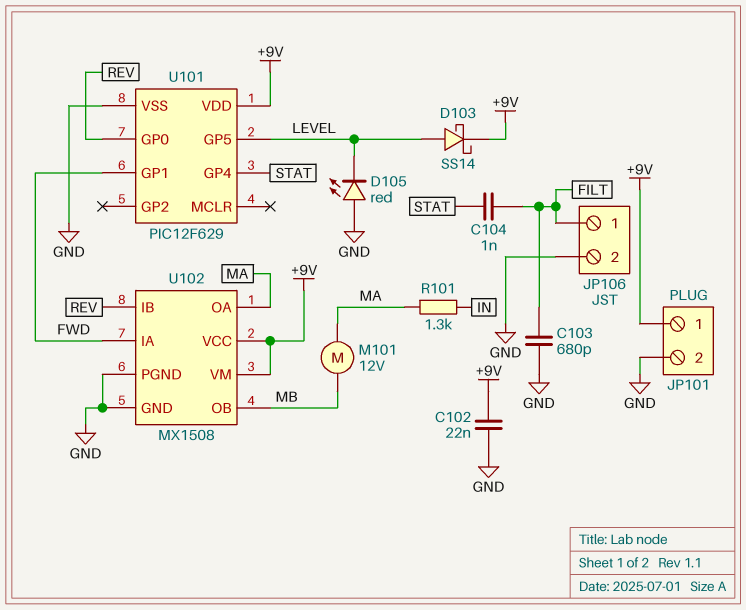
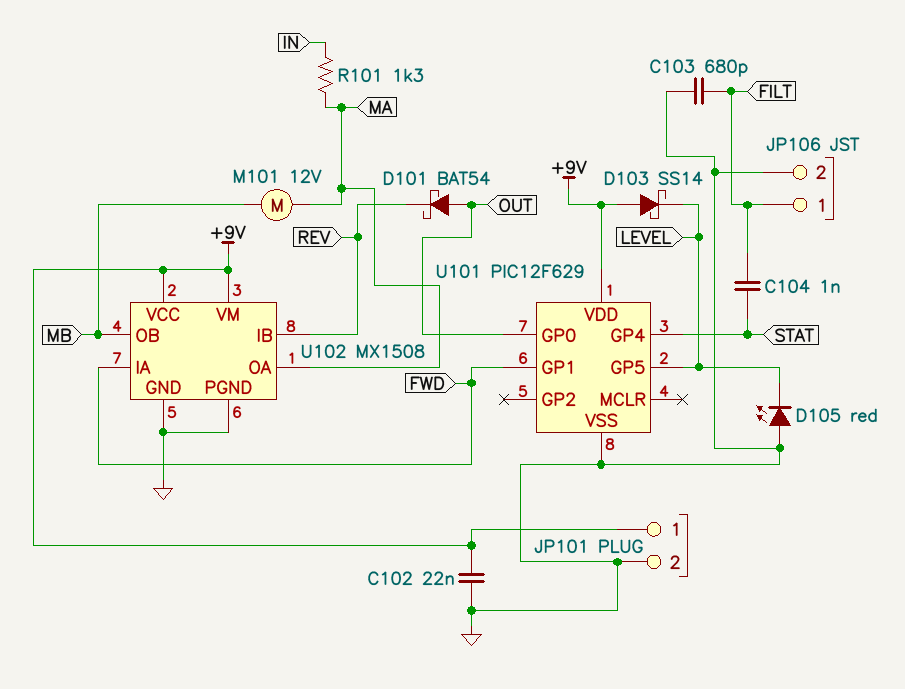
D101: none -> schottky BAT54 (A OUT, K REV)
D103: schottky SS14 (A LEVEL, K +9V) -> schottky SS14 (A +9V, K LEVEL)
U101 pin GP0: REV -> OUT

